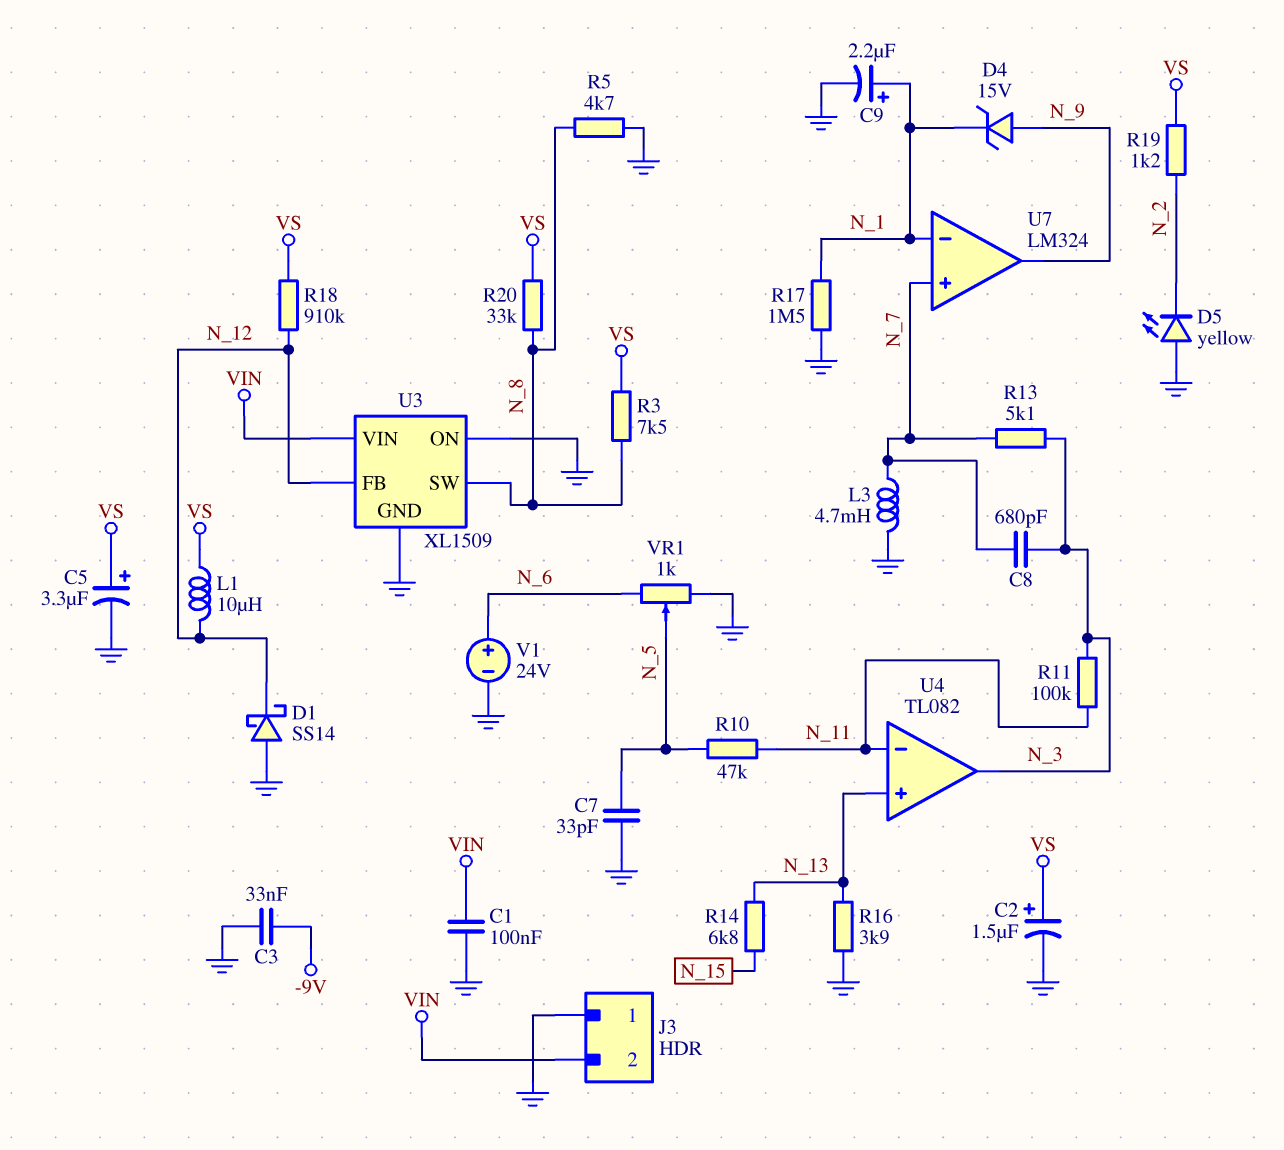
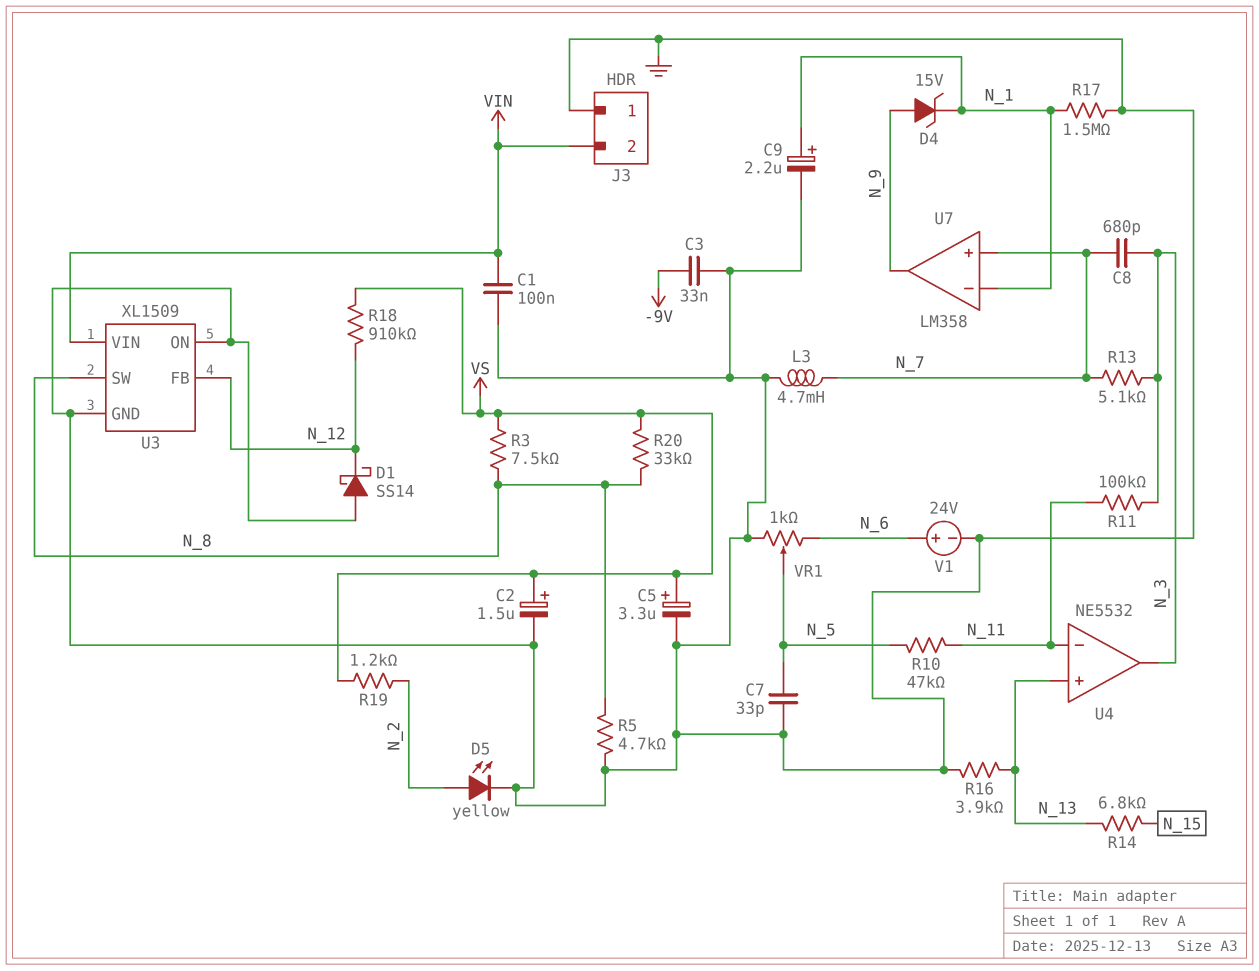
D5: LED yellow (A GND, K N_2) -> LED yellow (A N_2, K GND)
L1: 10uH (N_12, VS) -> none
U4: TL082 -> NE5532
U7: LM324 -> LM358

